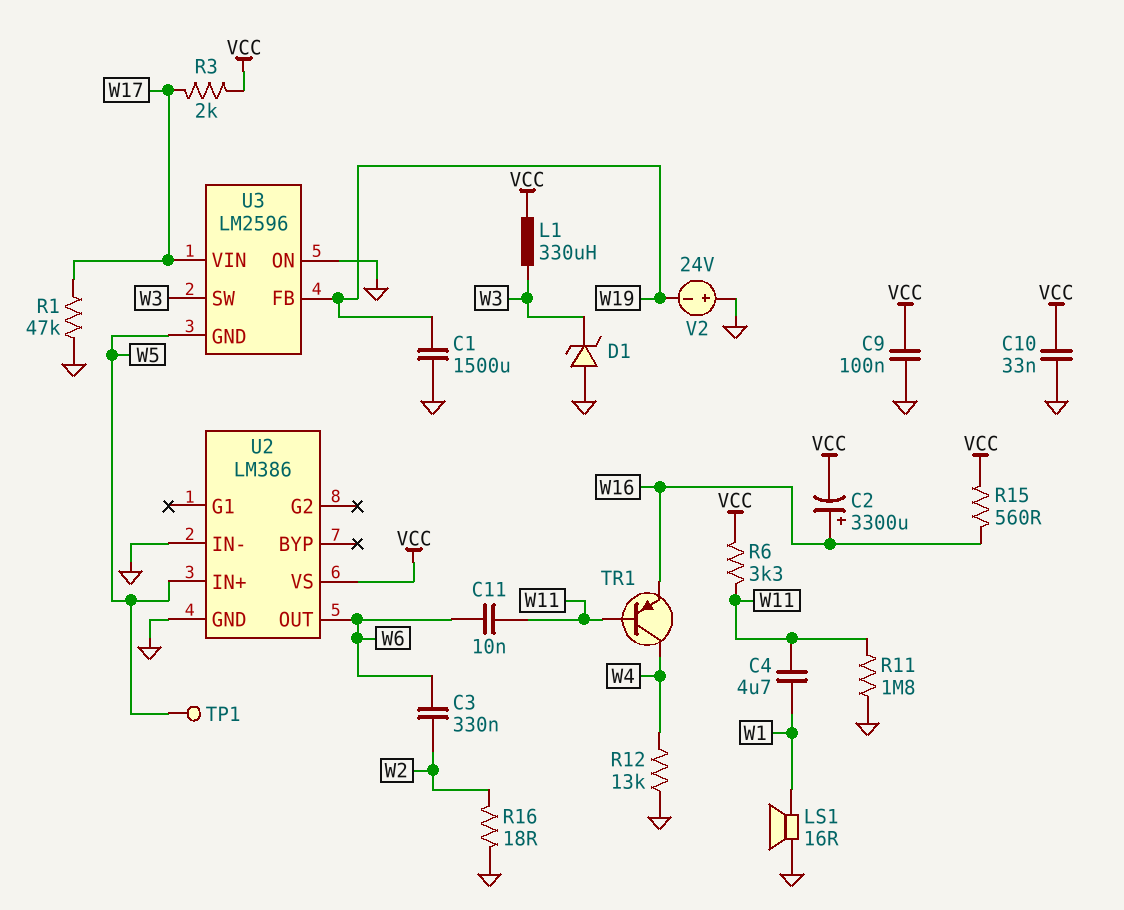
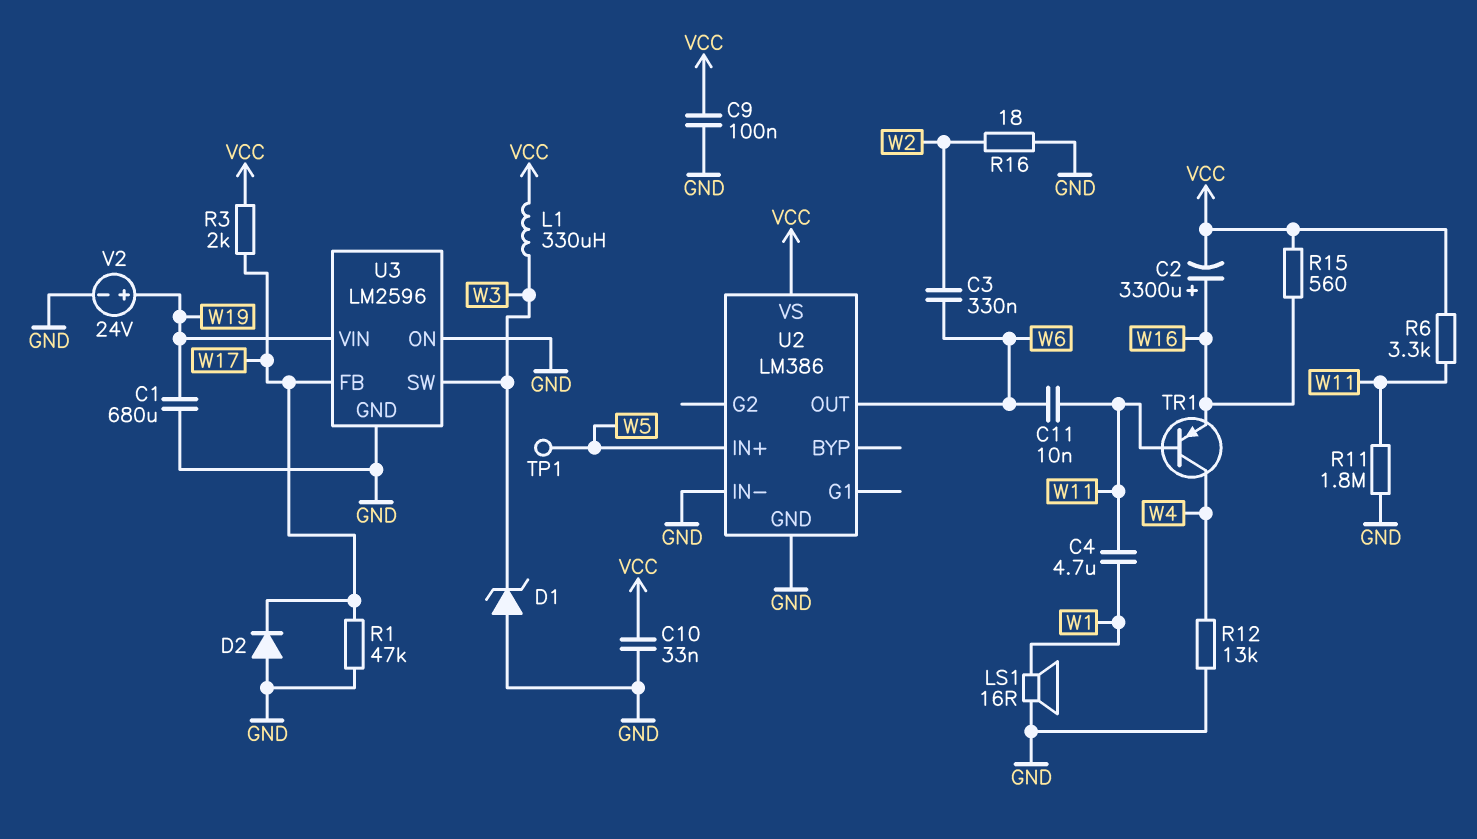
C1: 1500uF (GND, W19) -> 680uF (GND, W19)
D2: none -> diode (A GND, K W17)
U3 pin FB: W19 -> W17
U3 pin GND: W5 -> GND
U3 pin VIN: W17 -> W19
V2: 24V (plus GND, minus W19) -> 24V (plus W19, minus GND)

